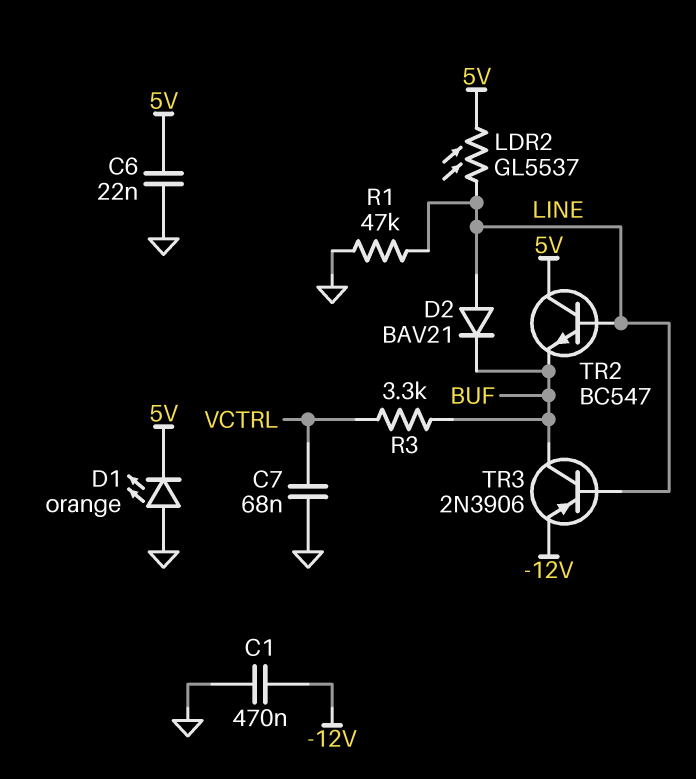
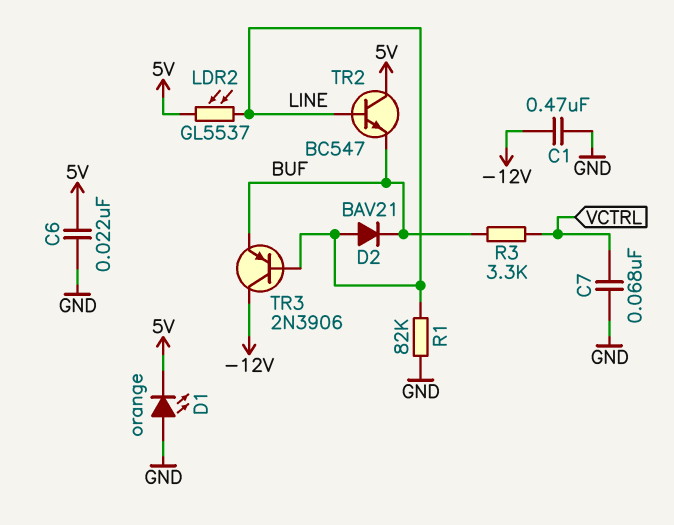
R1: 47k (GND, LINE) -> 82k (GND, LINE)
TR3: PNP 2N3906 (B LINE, C BUF, E -12V) -> PNP 2N3906 (B LINE, C -12V, E BUF)

